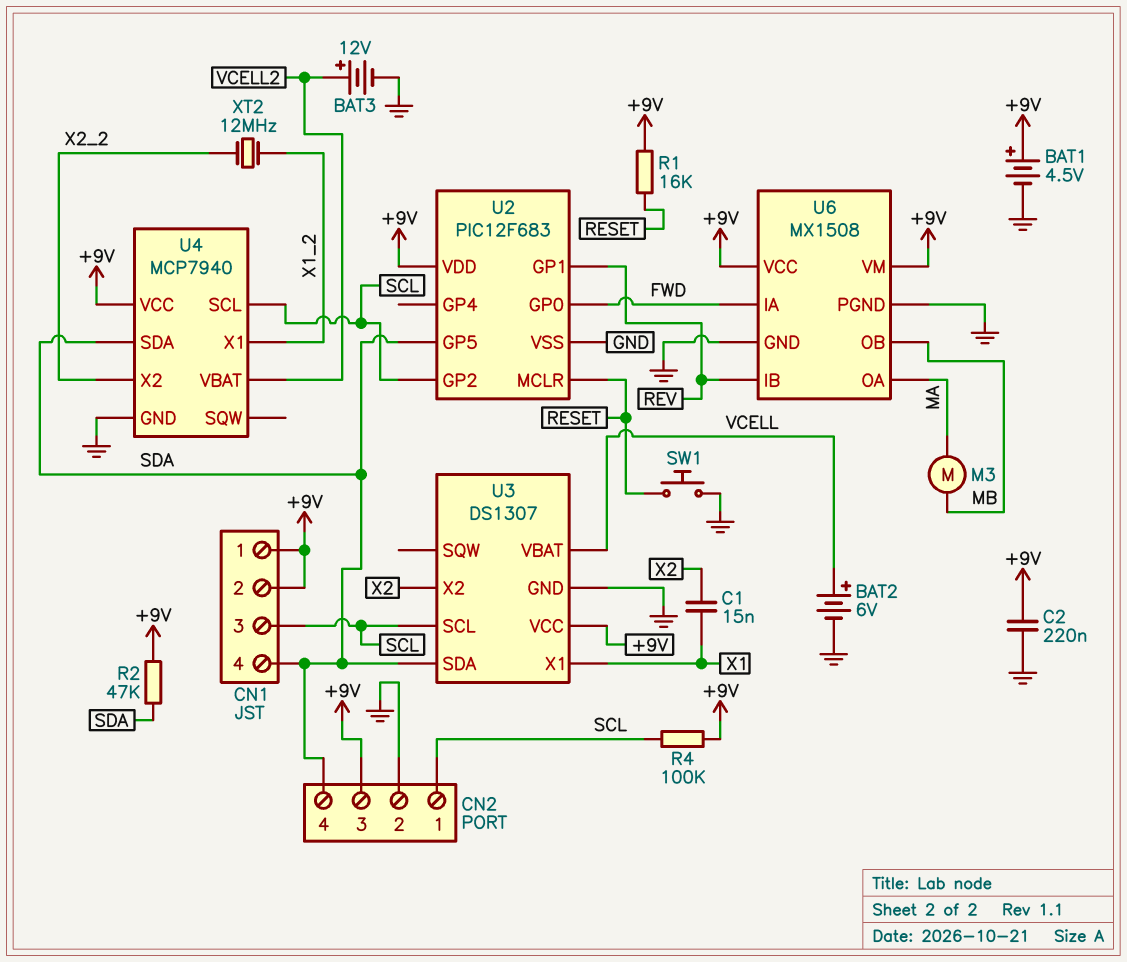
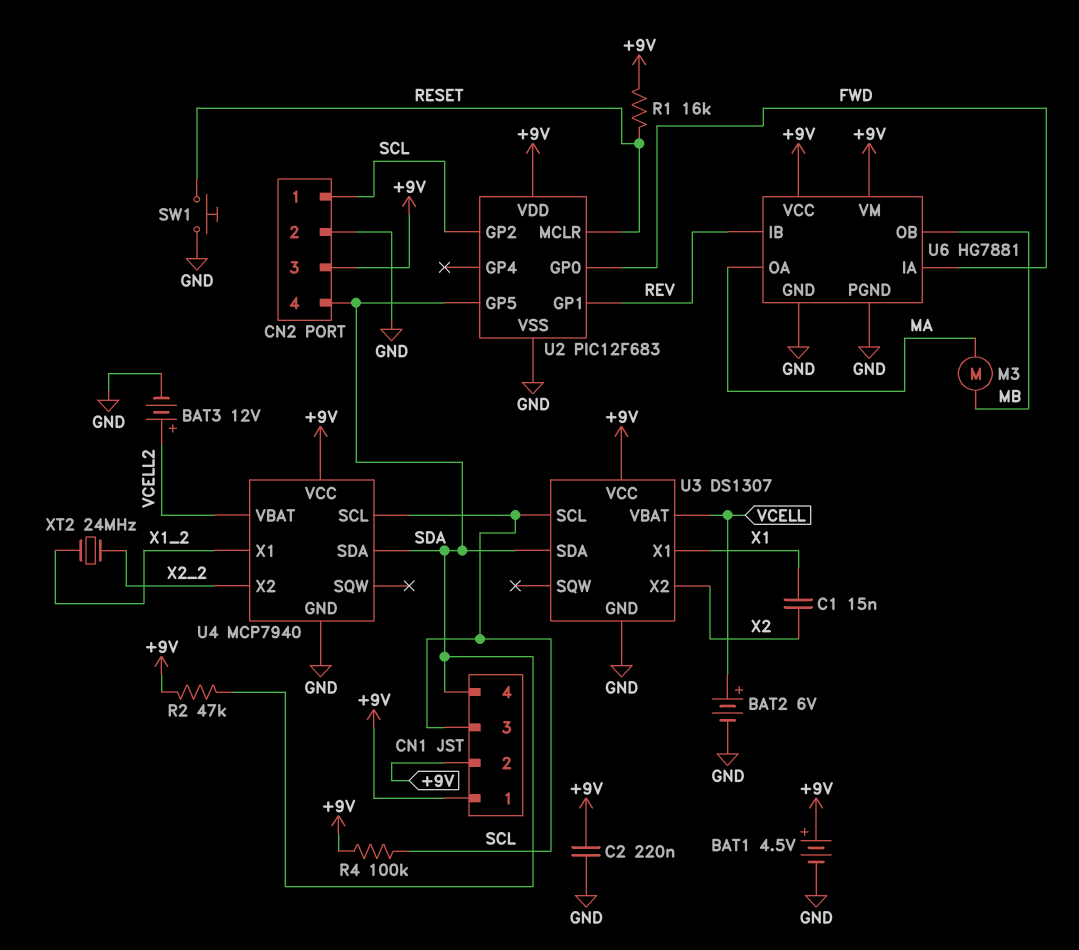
U6: MX1508 -> HG7881
XT2: 12MHz (X1_2, X2_2) -> 24MHz (X1_2, X2_2)

